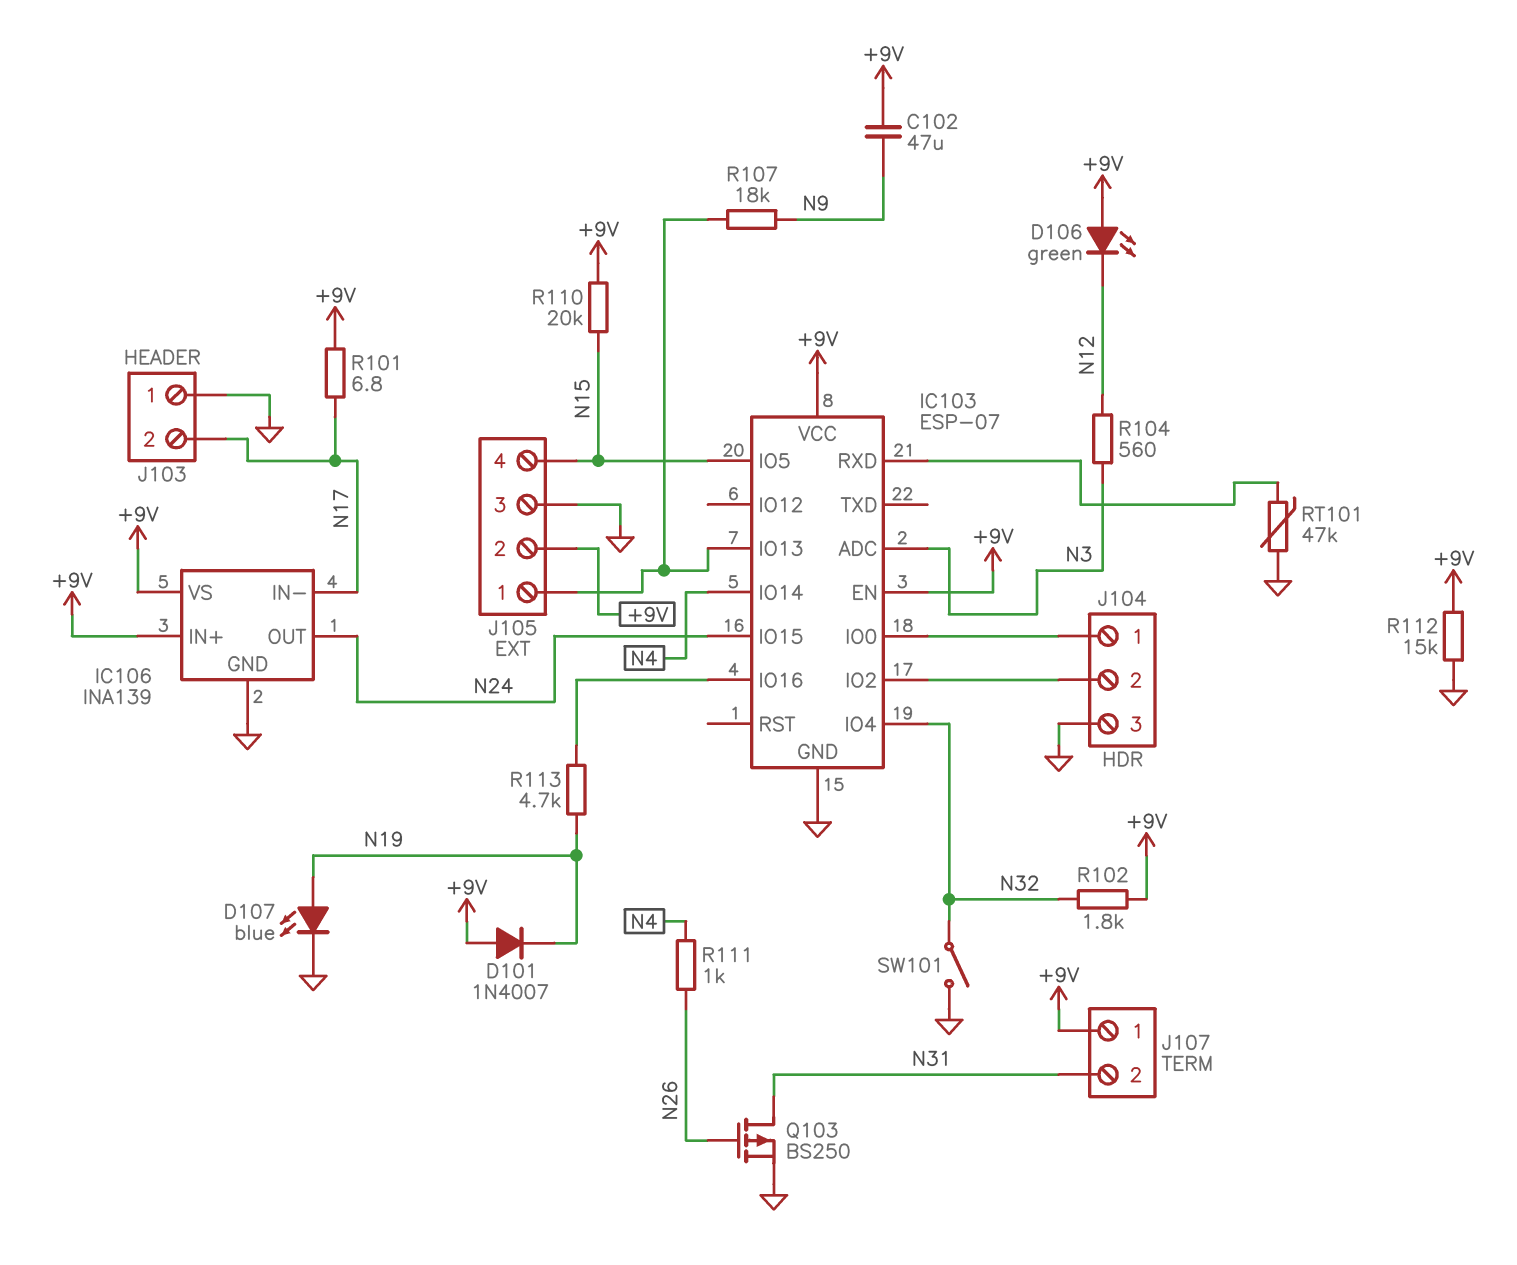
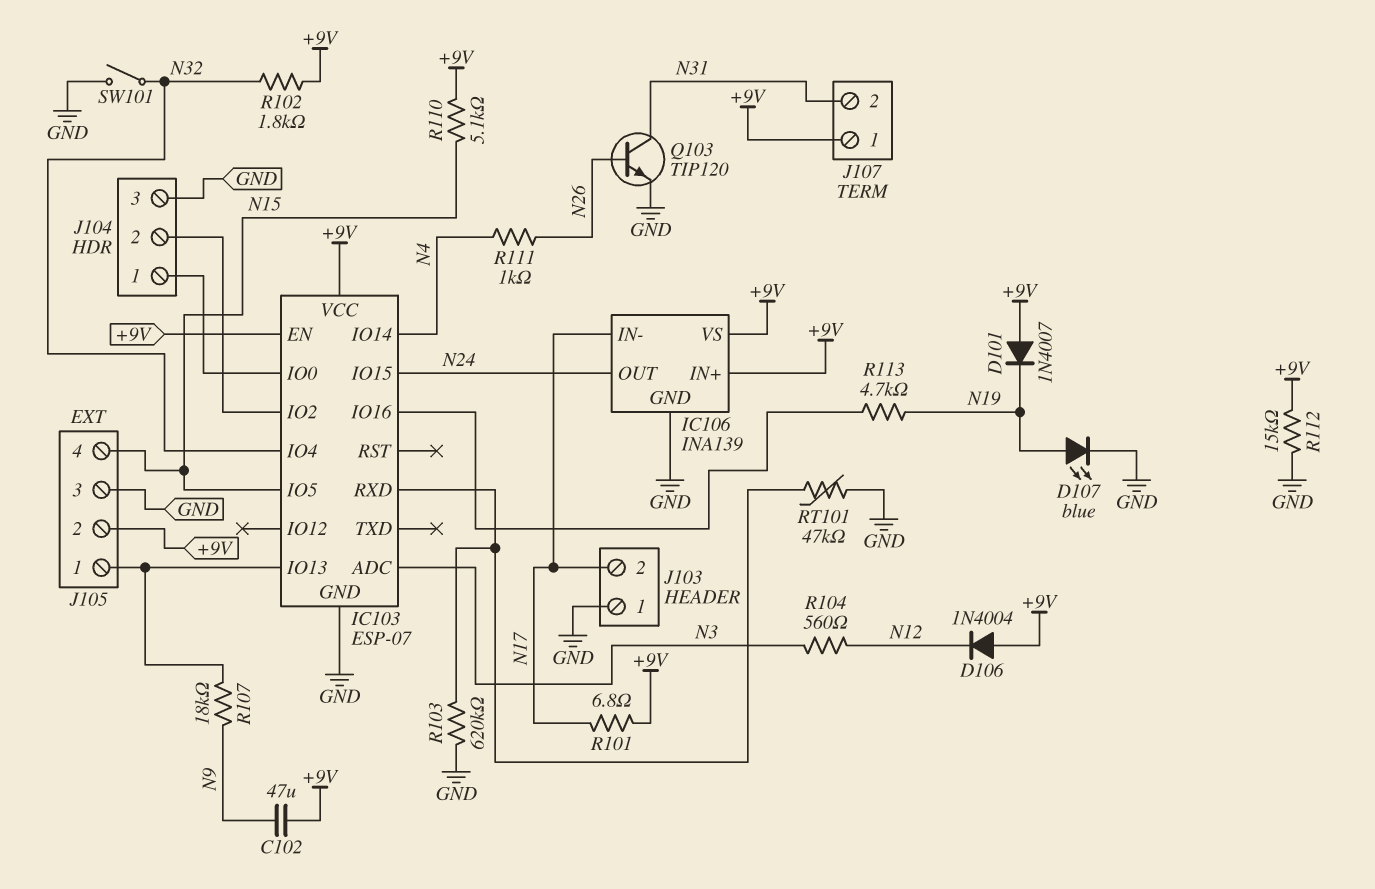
D106: LED green (A +9V, K N12) -> diode 1N4004 (A +9V, K N12)
Q103: PMOS BS250 (G N26, D N31, S GND) -> NPN TIP120 (B N26, C N31, E GND)
R103: none -> 620k (GND, IC103/RXD)
R110: 20k (+9V, N15) -> 5.1k (+9V, N15)

